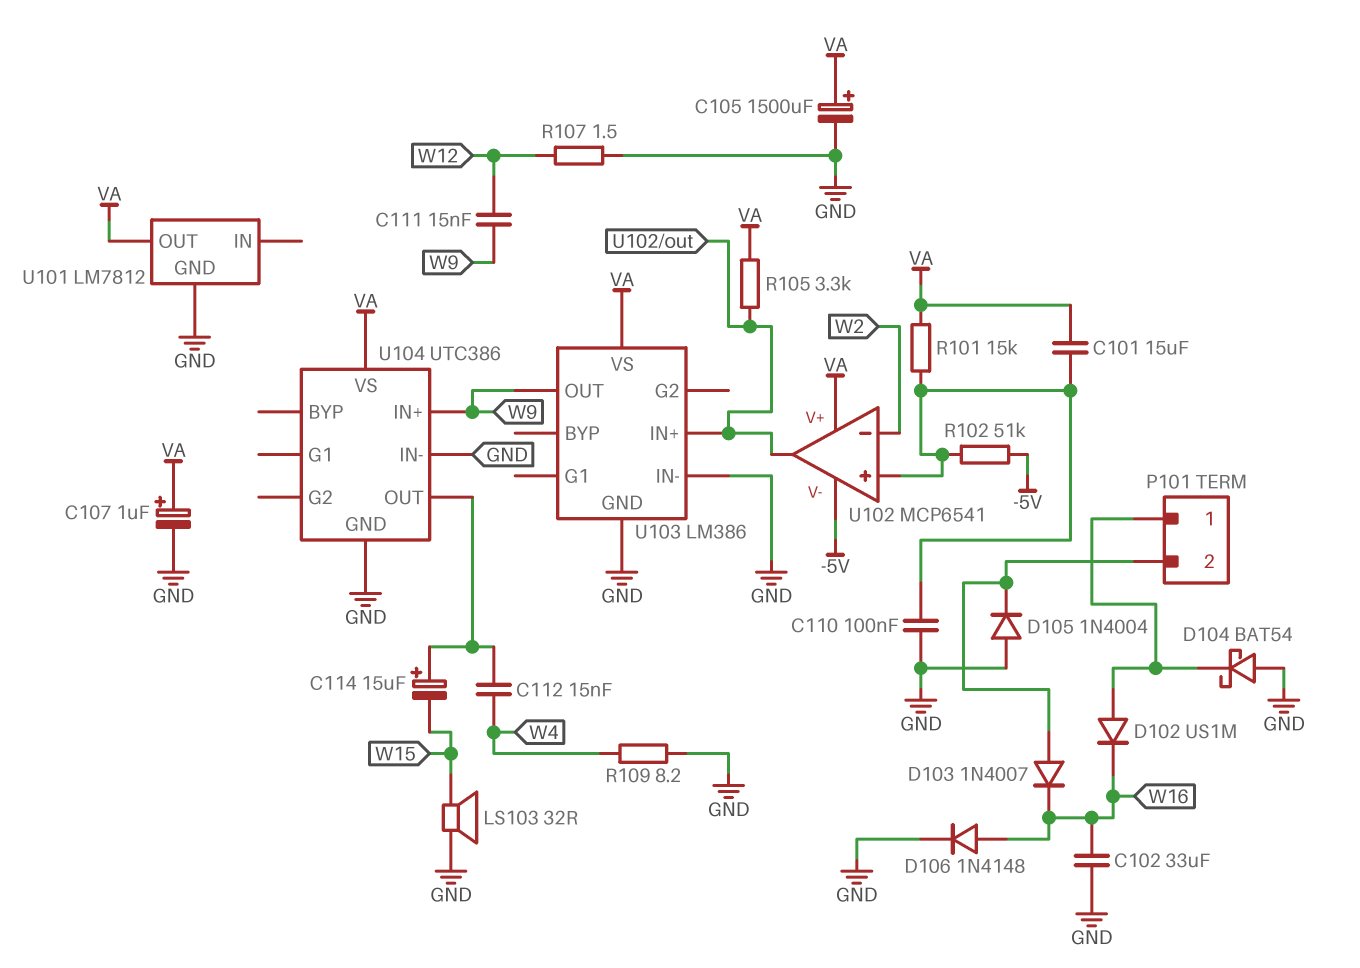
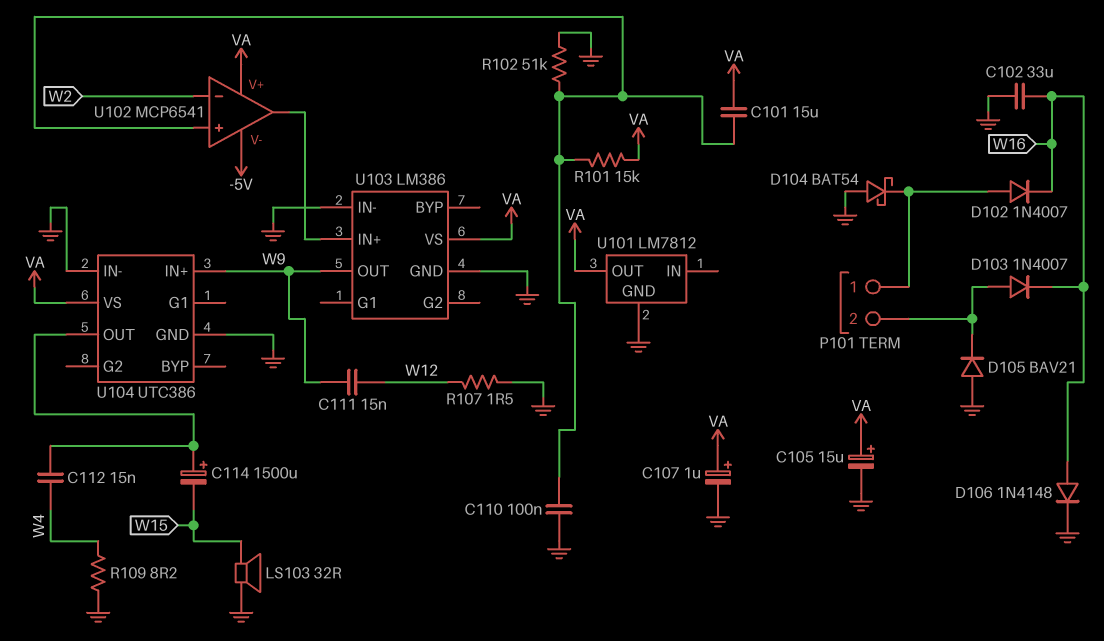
C105: 1500uF (plus VA, minus GND) -> 15uF (plus VA, minus GND)
C114: 15uF (plus U104/OUT, minus W15) -> 1500uF (plus U104/OUT, minus W15)
D102: diode US1M (A P101/1, K W16) -> diode 1N4007 (A P101/1, K W16)
D105: diode 1N4004 (A GND, K P101/2) -> diode BAV21 (A GND, K P101/2)
R102: 51k (-5V, U102/in+) -> 51k (GND, U102/in+)
R105: 3.3k (U102/out, VA) -> none

